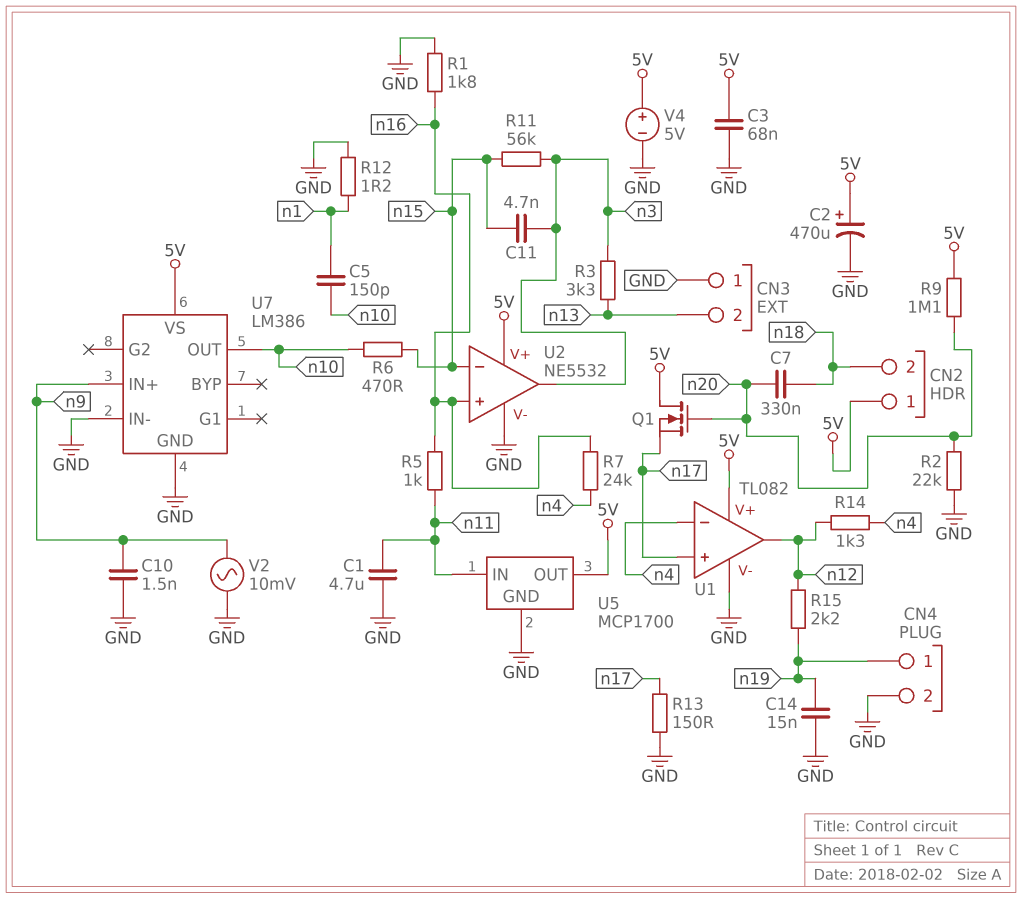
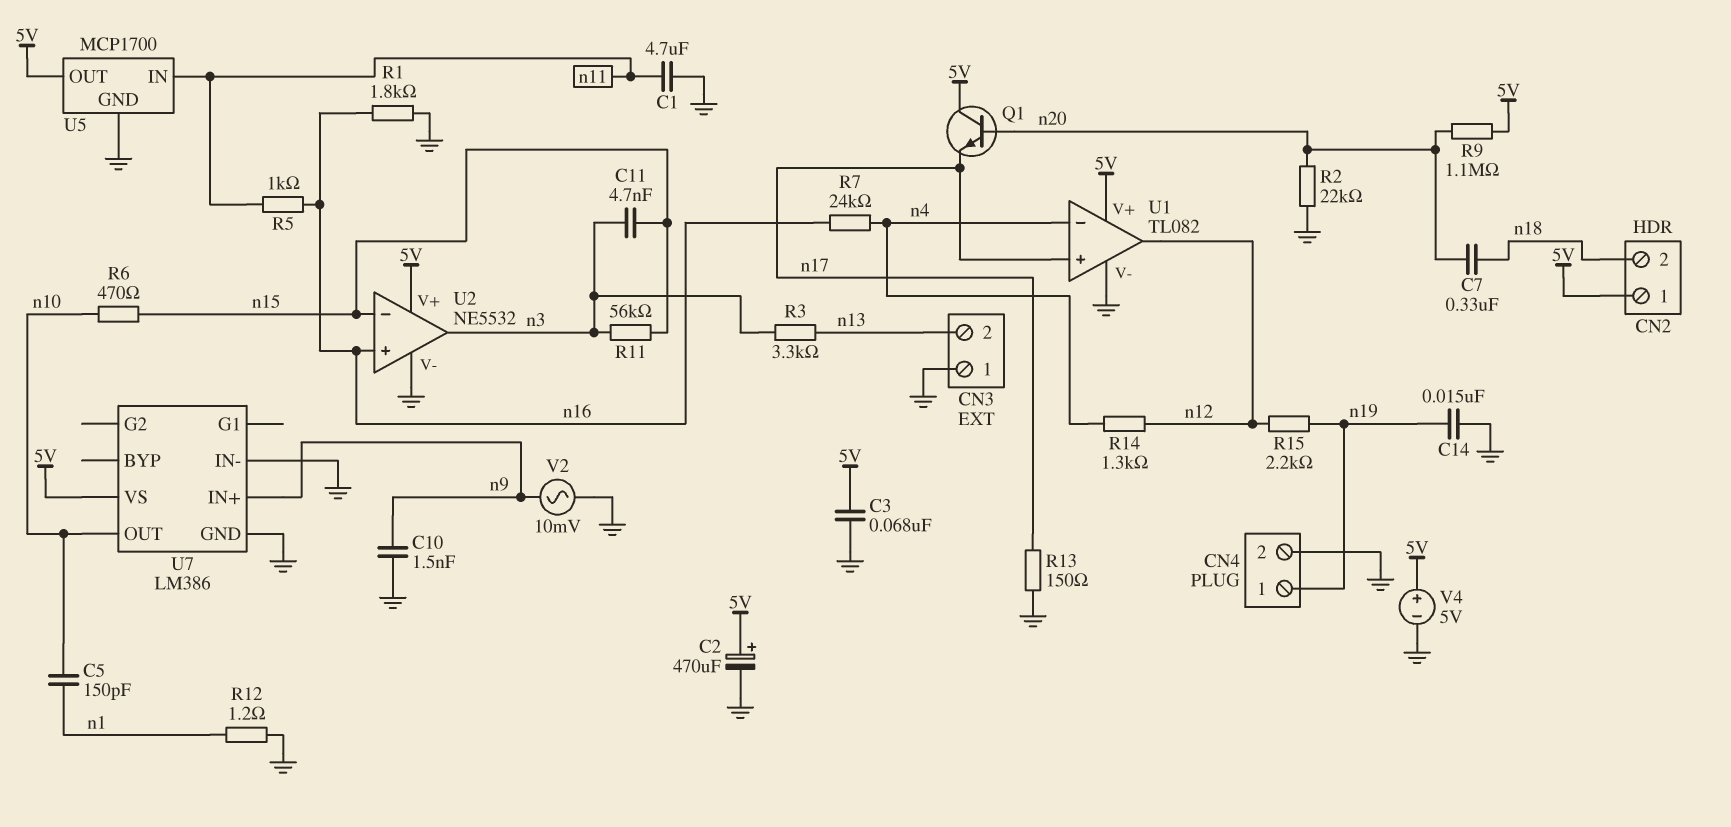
Q1: NMOS (G n20, D 5V, S n17) -> NPN (B n20, C 5V, E n17)

